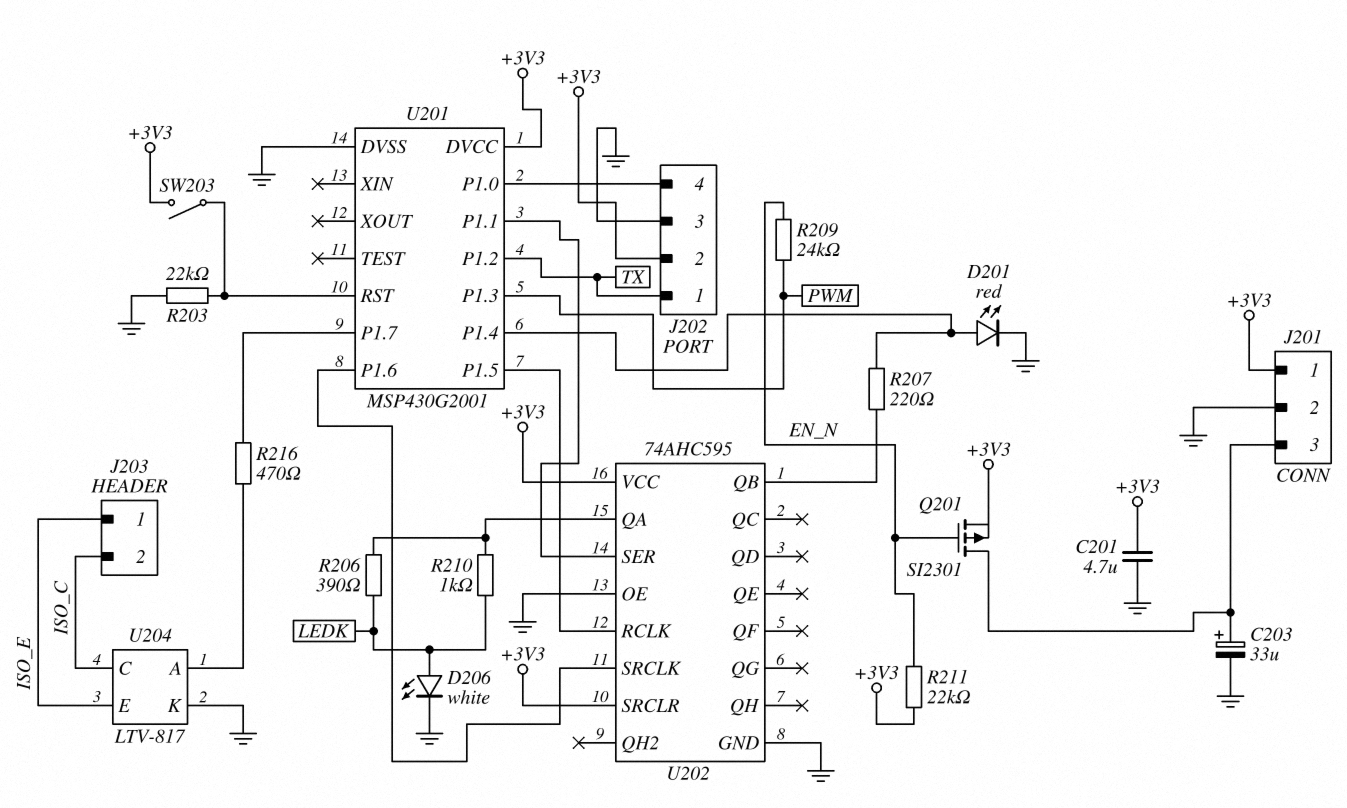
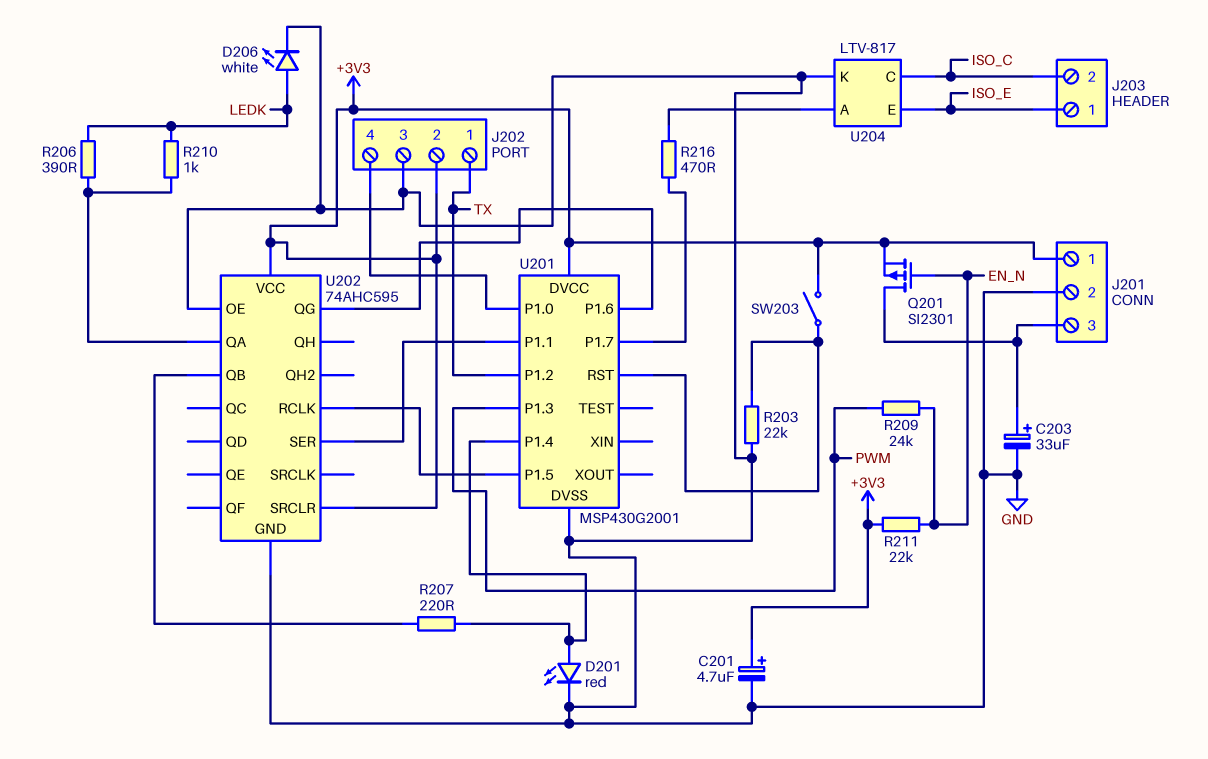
C201: 4.7uF (+3V3, GND) -> 4.7uF (plus +3V3, minus GND)
U202 pin QG: none -> U201/P1.6
U202 pin SRCLK: U201/P1.6 -> none

